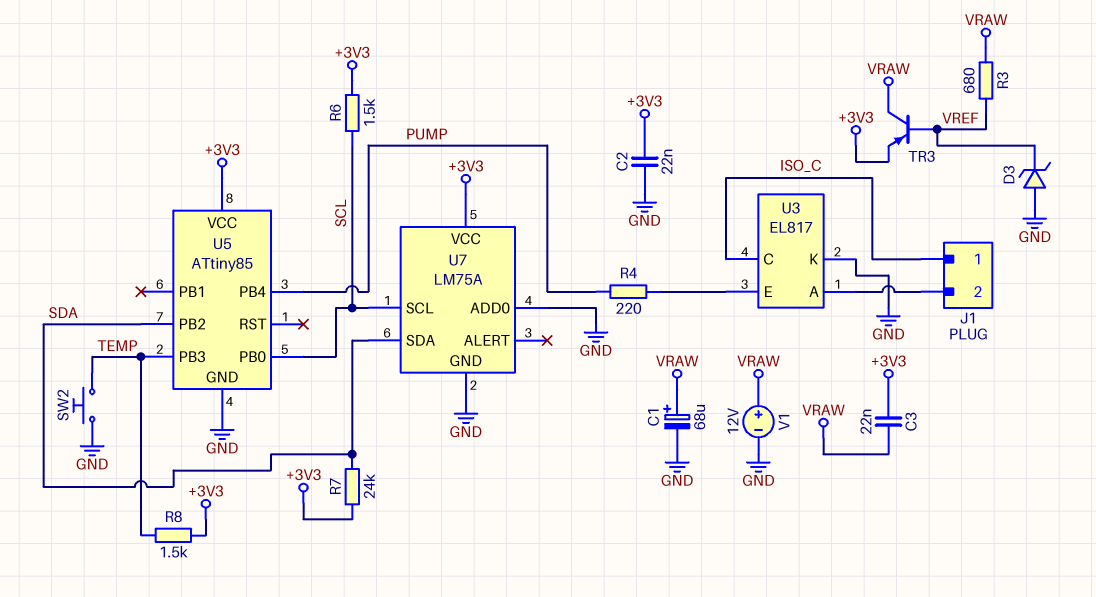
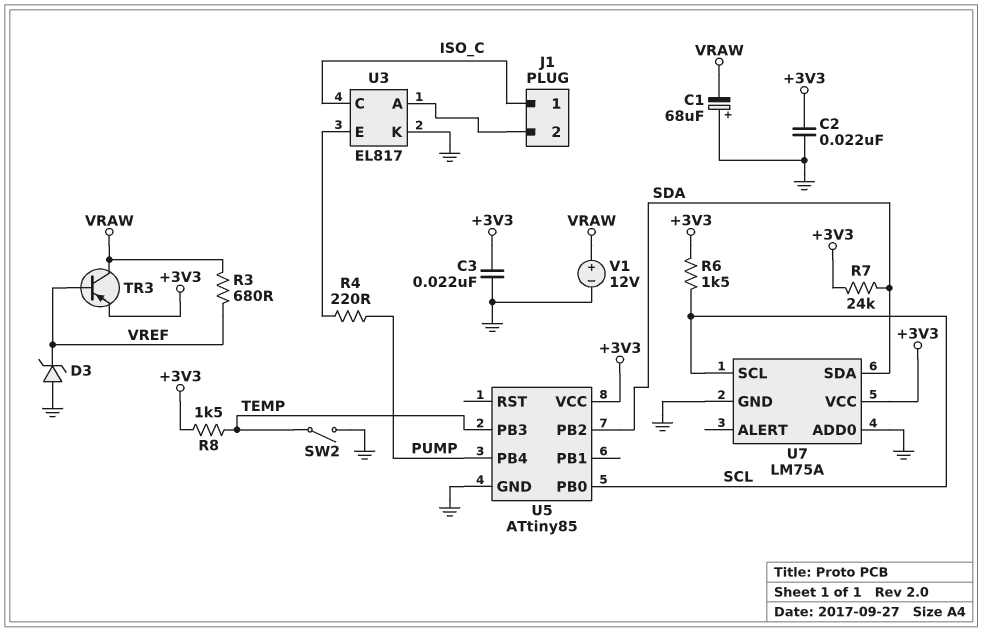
C1: 68uF (plus VRAW, minus GND) -> 68uF (plus GND, minus VRAW)
C3: 22nF (+3V3, VRAW) -> 22nF (+3V3, GND)
SW2: button (GND, TEMP) -> switch (GND, TEMP)

